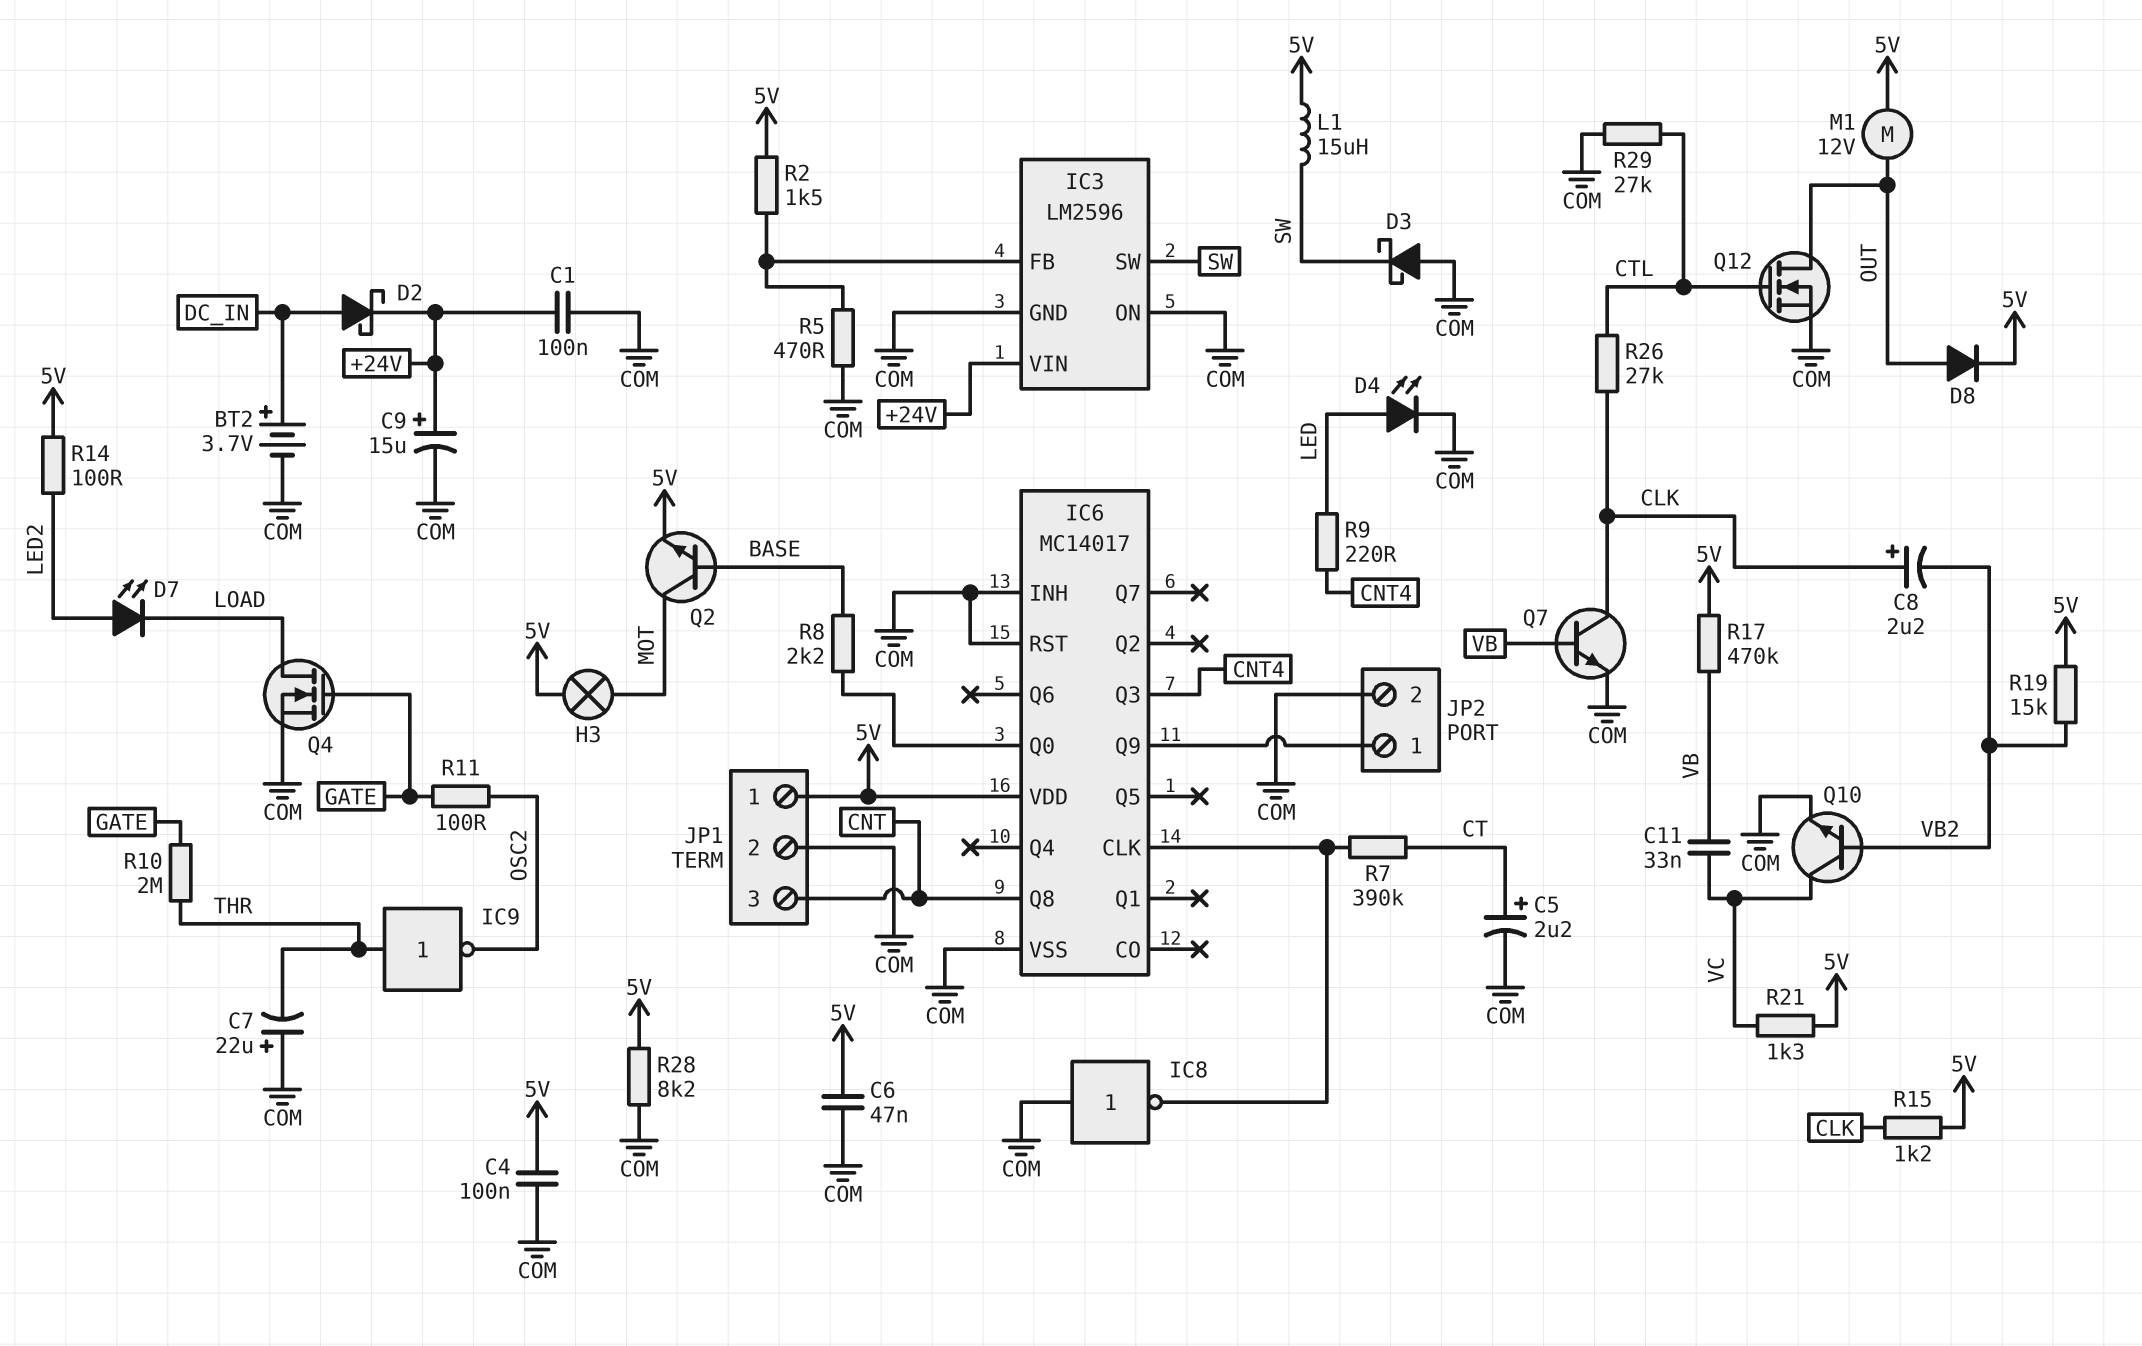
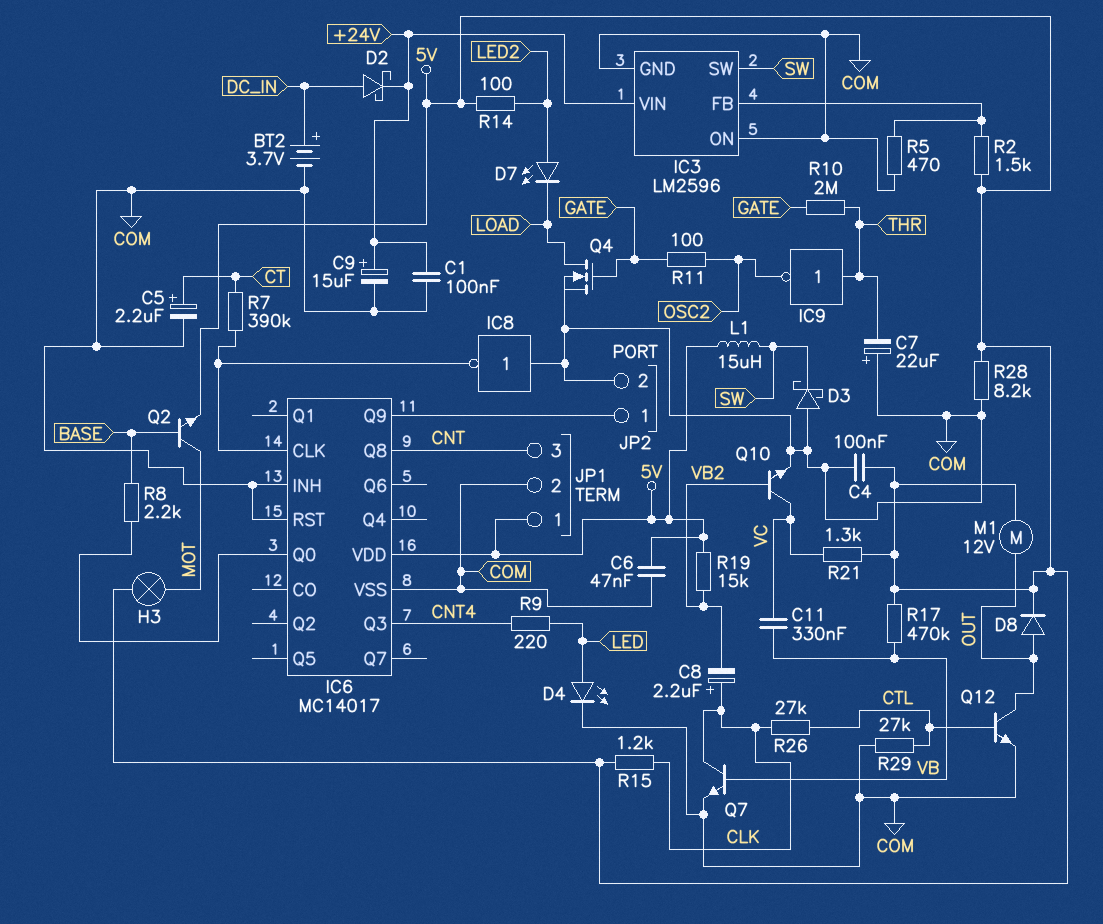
C11: 33nF (VB, VC) -> 330nF (VB, VC)
Q12: NMOS (G CTL, D OUT, S COM) -> NPN (B CTL, C OUT, E COM)

